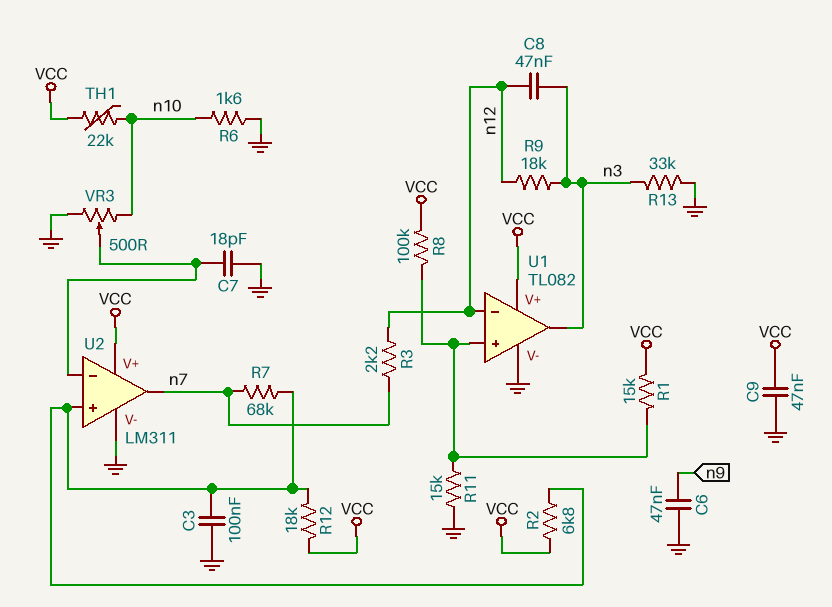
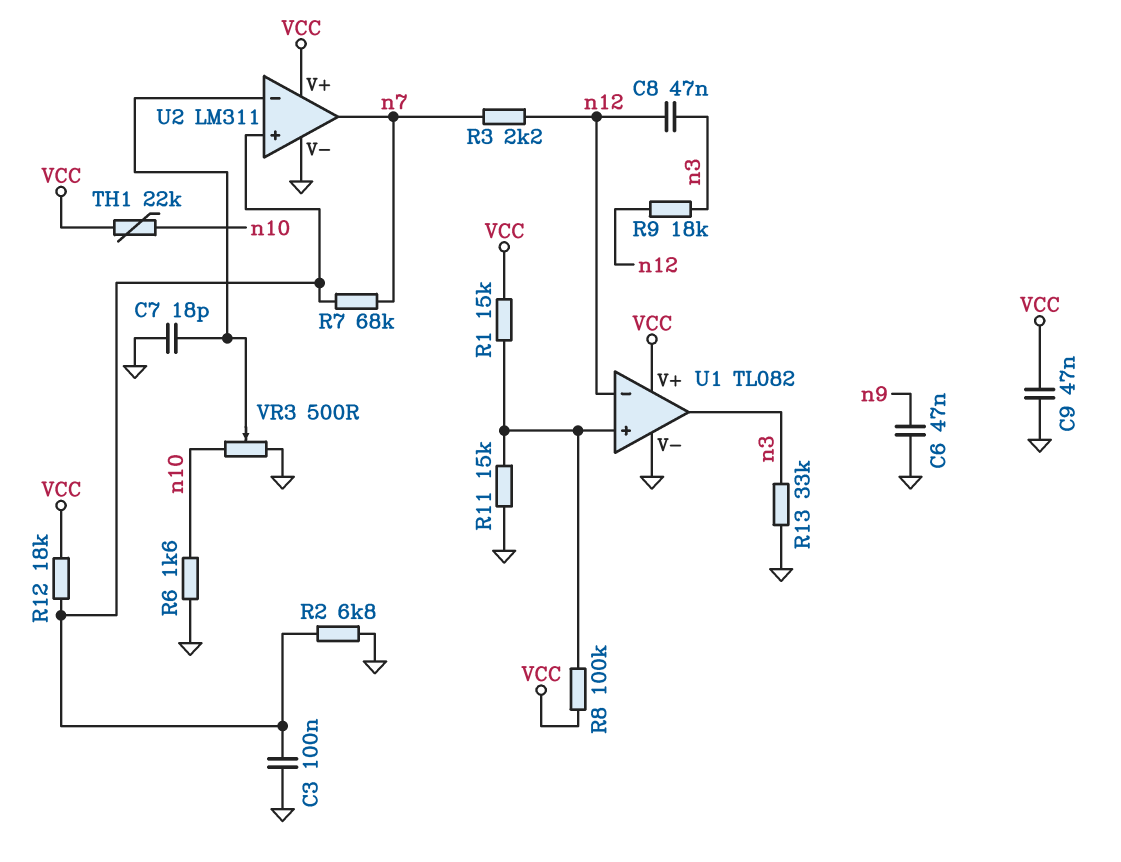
R2: 6.8k (U2/in+, VCC) -> 6.8k (GND, U2/in+)

